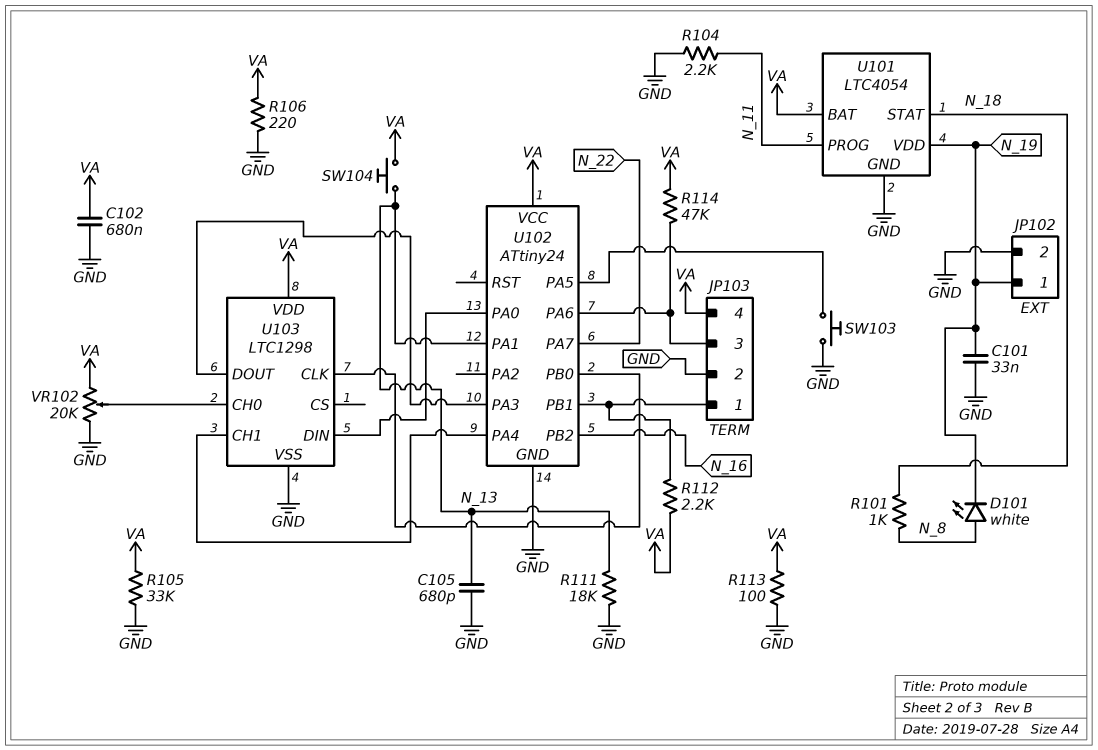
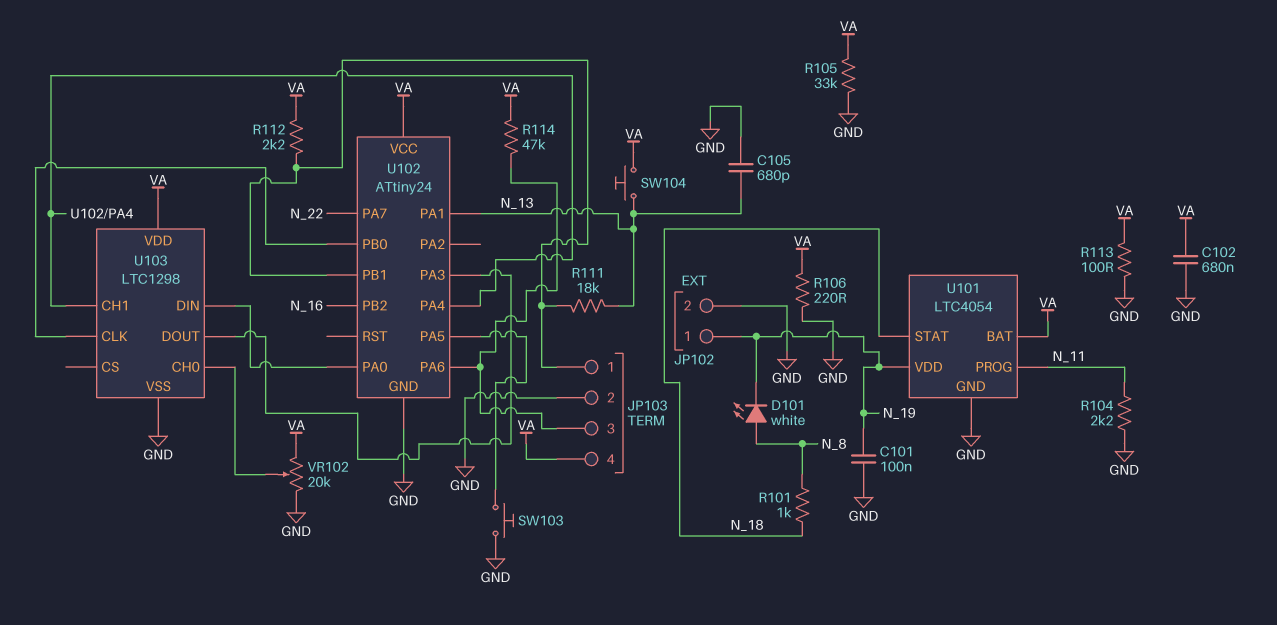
C101: 33nF (GND, N_19) -> 100nF (GND, N_19)
R111: 18k (GND, N_13) -> 18k (JP103/1, N_13)

